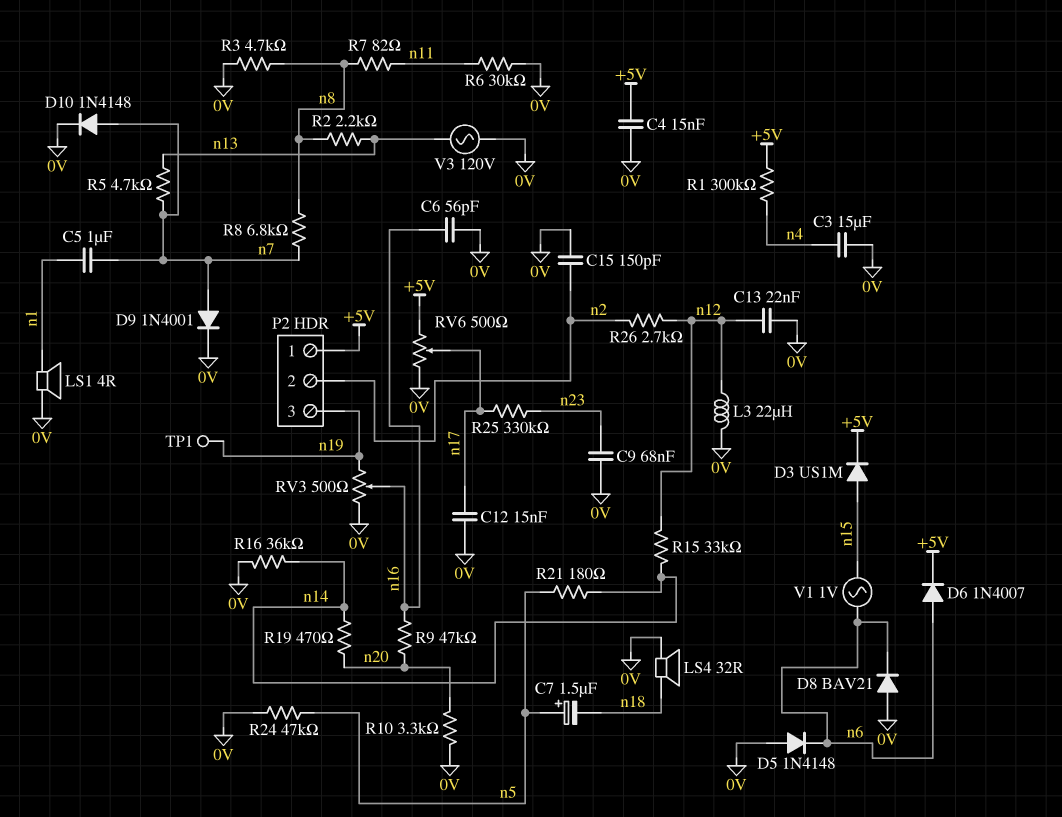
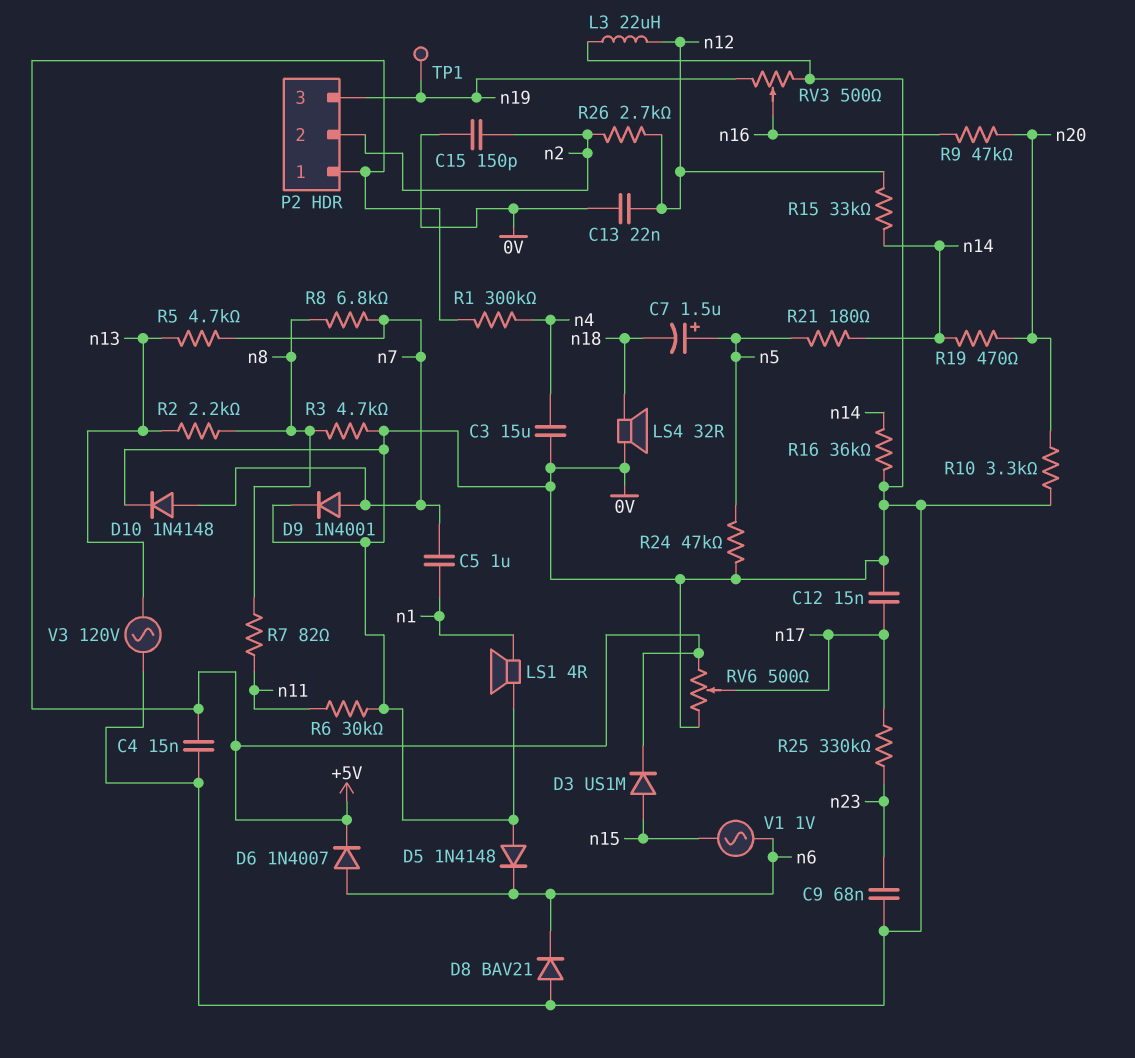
C6: 56pF (0V, n16) -> none

